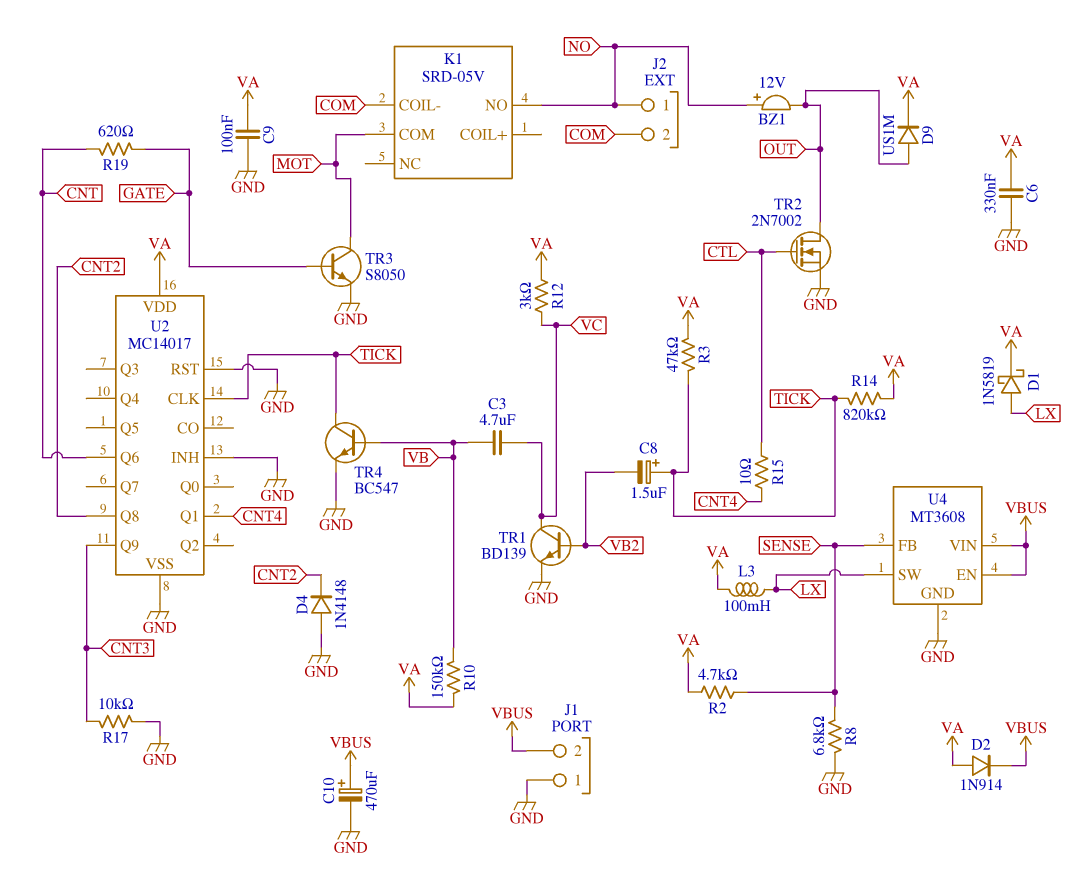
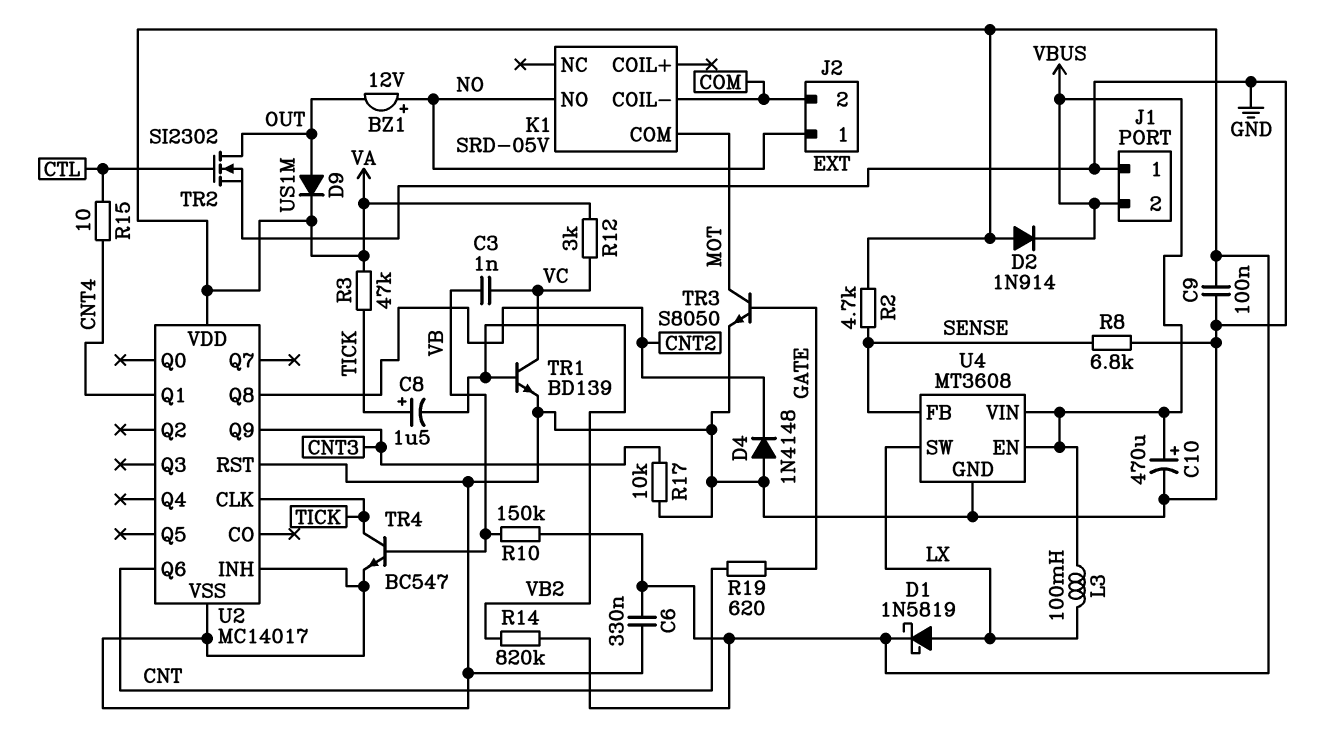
C3: 4.7uF (VB, VC) -> 1nF (VB, VC)
L3: 100mH (LX, VA) -> 100mH (LX, VBUS)
R14: 820k (TICK, VA) -> 820k (VA, VB2)
TR2: NMOS 2N7002 (G CTL, D OUT, S GND) -> NMOS SI2302 (G CTL, D OUT, S GND)

